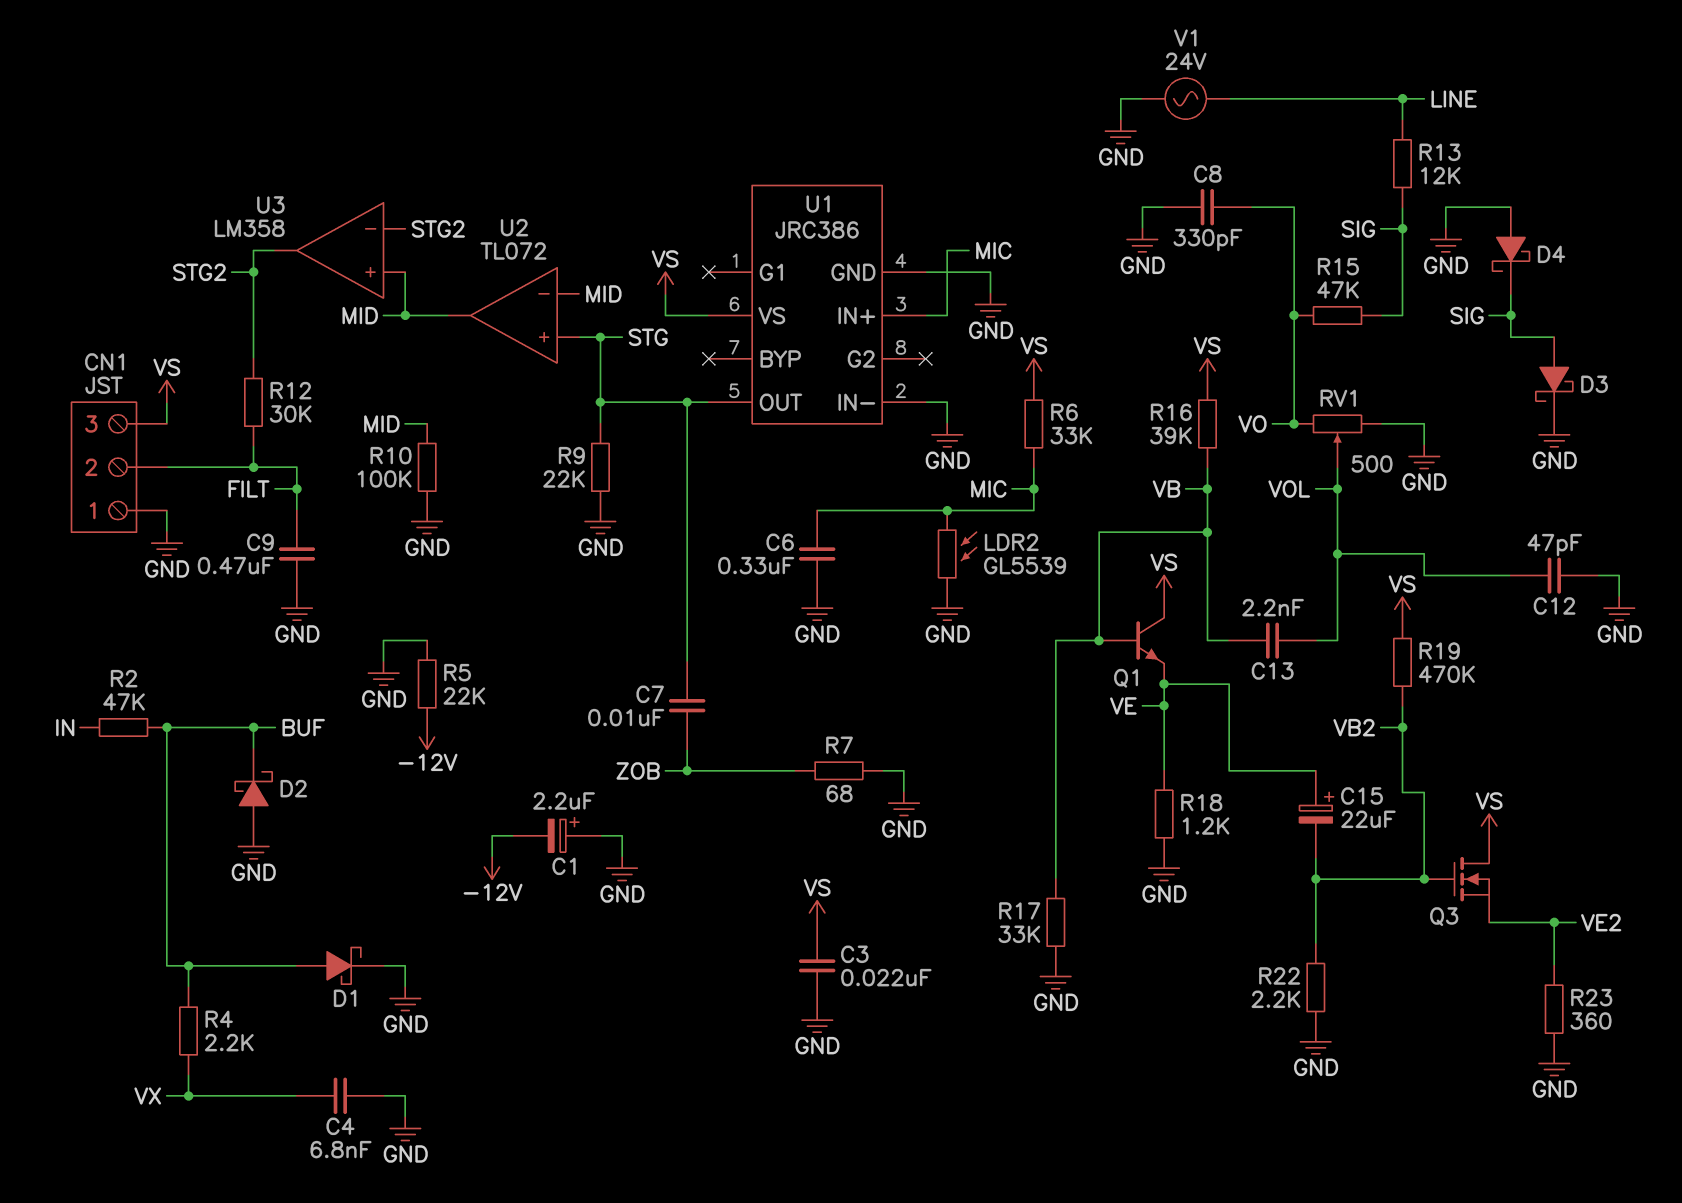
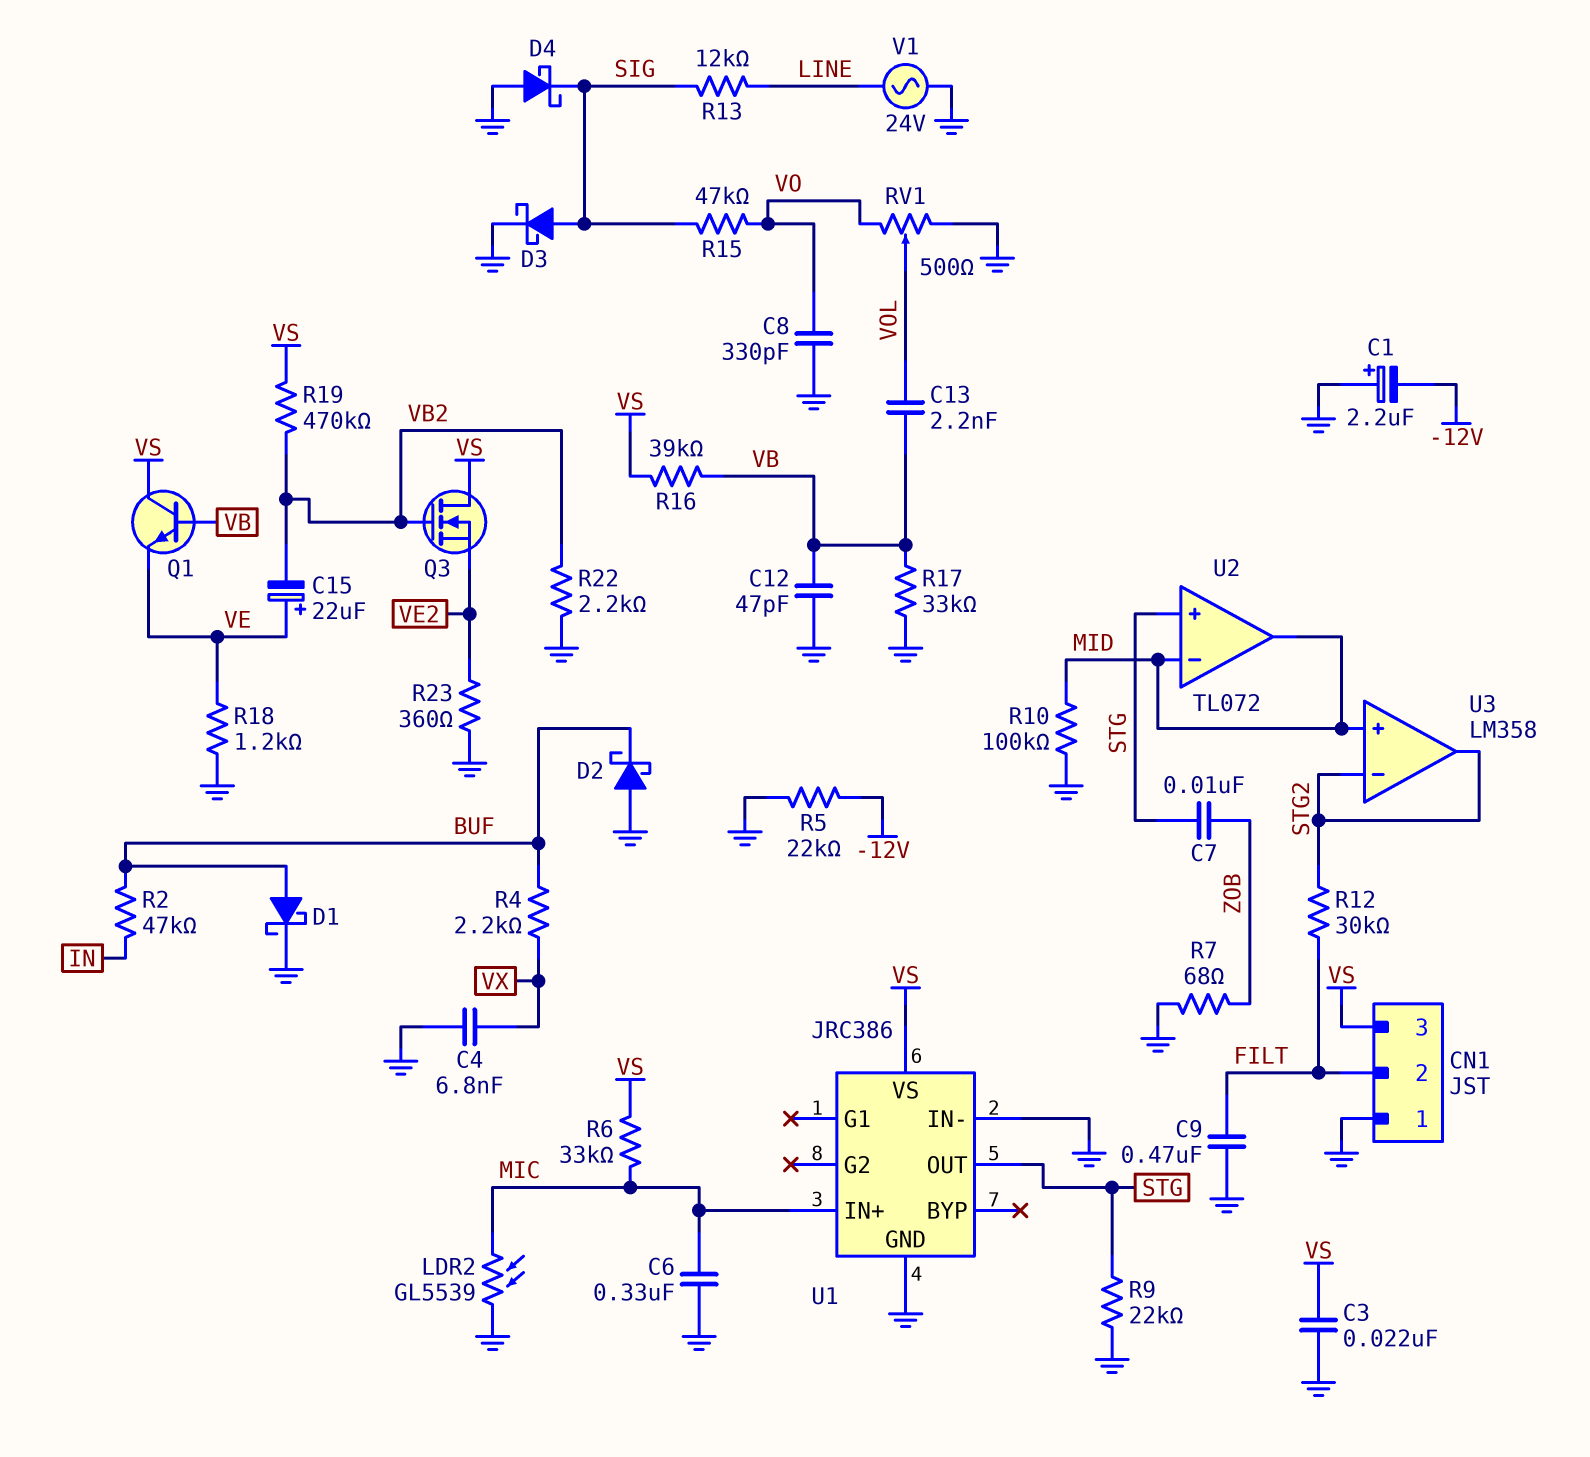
C12: 47pF (GND, VOL) -> 47pF (GND, VB)

